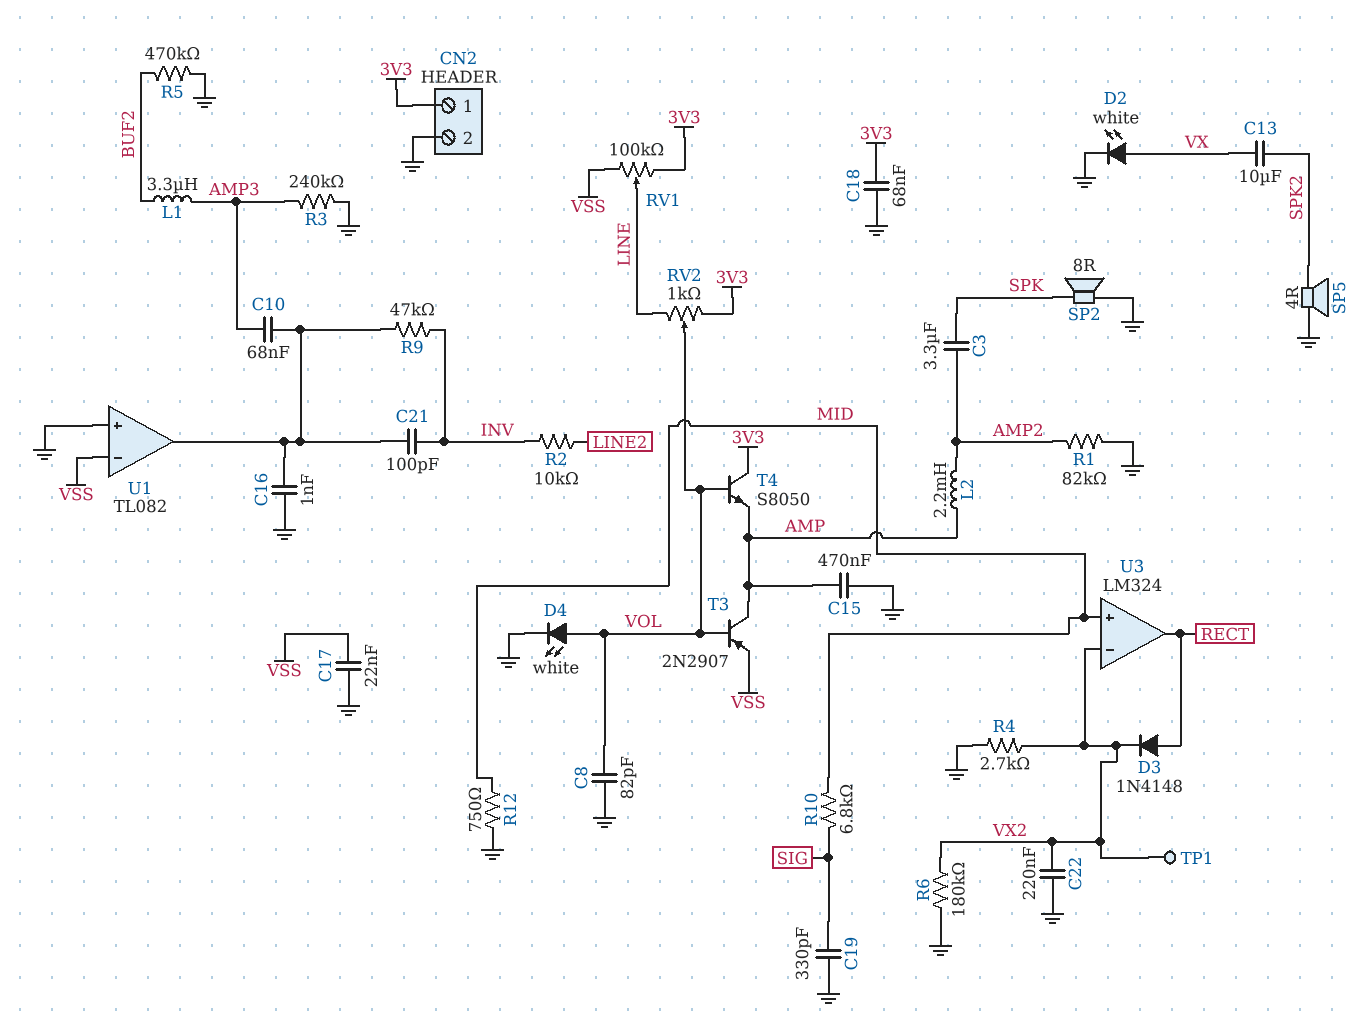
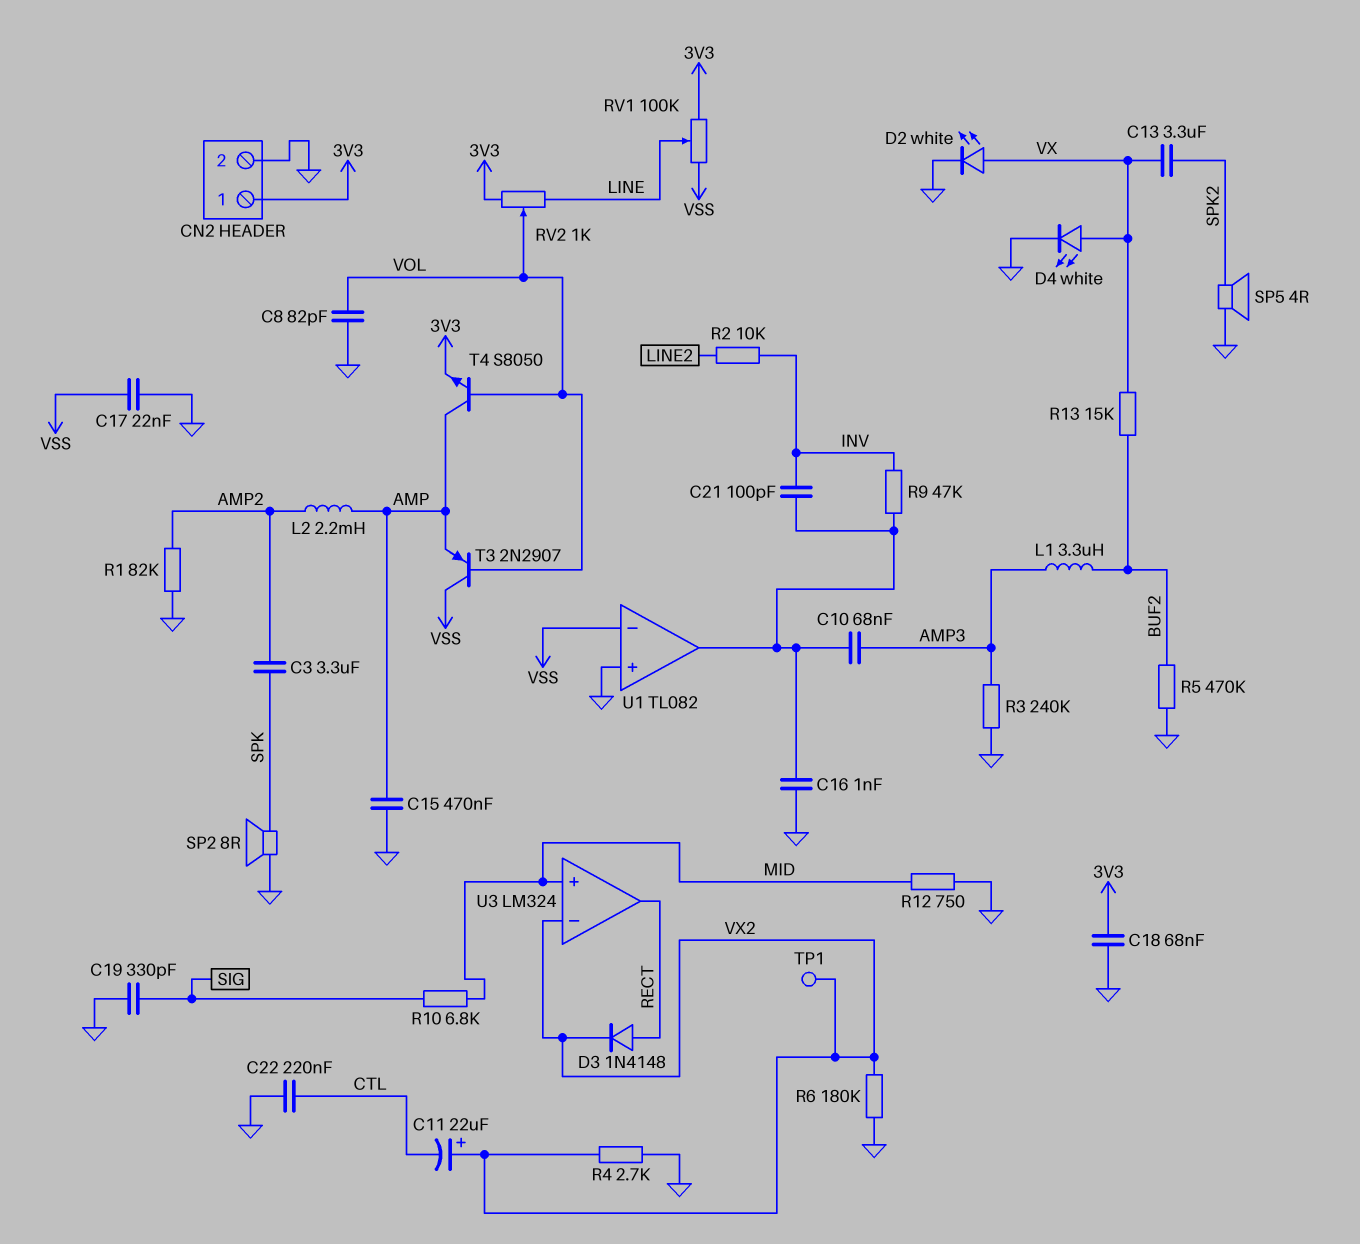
C11: none -> 22uF (plus VX2, minus CTL)
C13: 10uF (SPK2, VX) -> 3.3uF (SPK2, VX)
C22: 220nF (GND, VX2) -> 220nF (CTL, GND)
D4: LED white (A VOL, K GND) -> LED white (A VX, K GND)
R13: none -> 15k (BUF2, VX)
T3: PNP 2N2907 (B VOL, C AMP, E VSS) -> PNP 2N2907 (B VOL, C VSS, E AMP)
T4: NPN S8050 (B VOL, C 3V3, E AMP) -> NPN S8050 (B VOL, C AMP, E 3V3)

